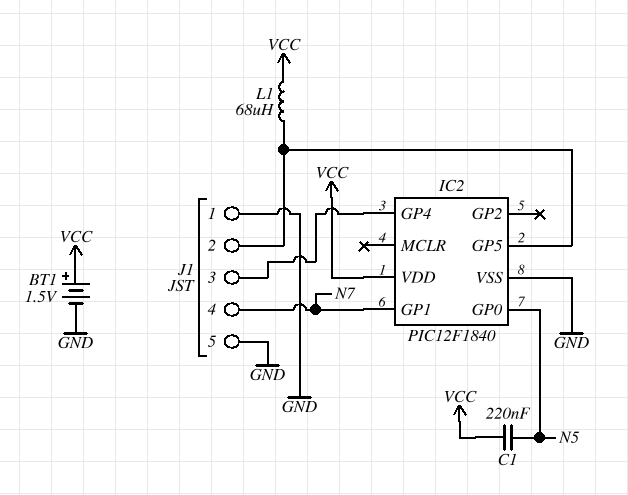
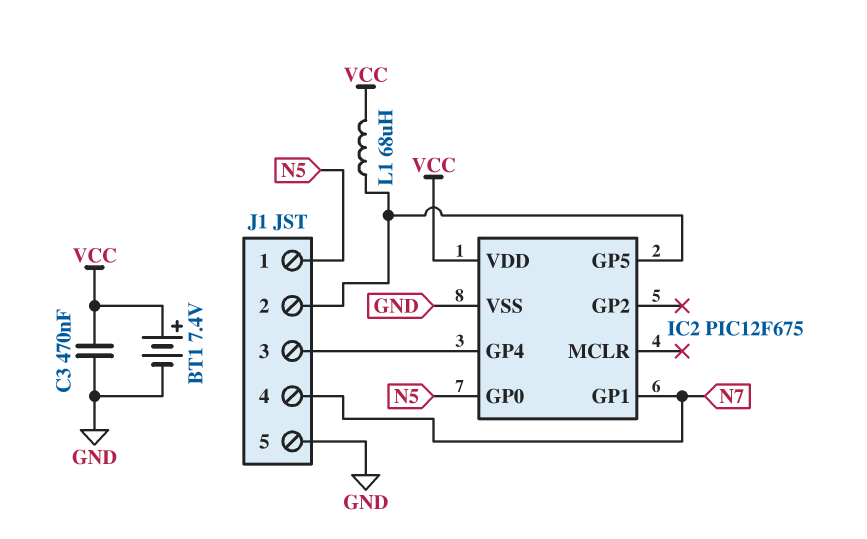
BT1: 1.5V (plus VCC, minus GND) -> 7.4V (plus VCC, minus GND)
C1: 220nF (N5, VCC) -> none
C3: none -> 470nF (GND, VCC)
IC2: PIC12F1840 -> PIC12F675
J1 pin 1: GND -> N5

